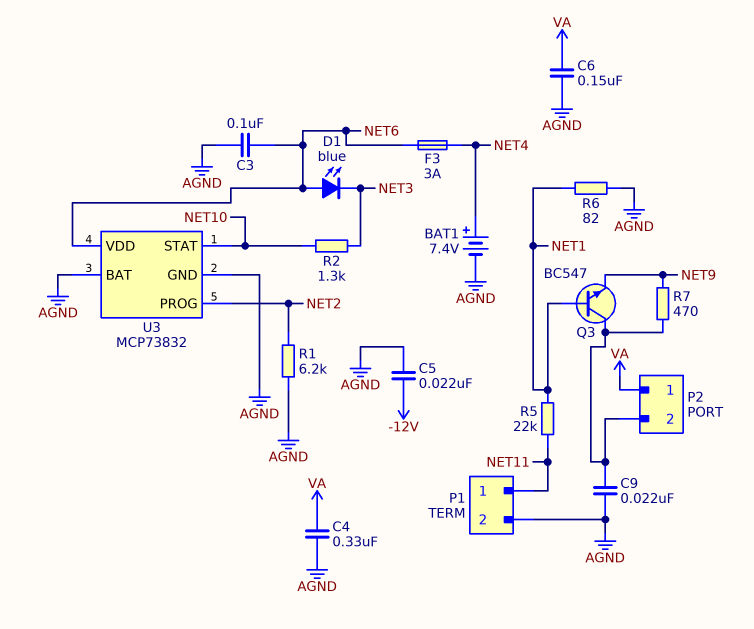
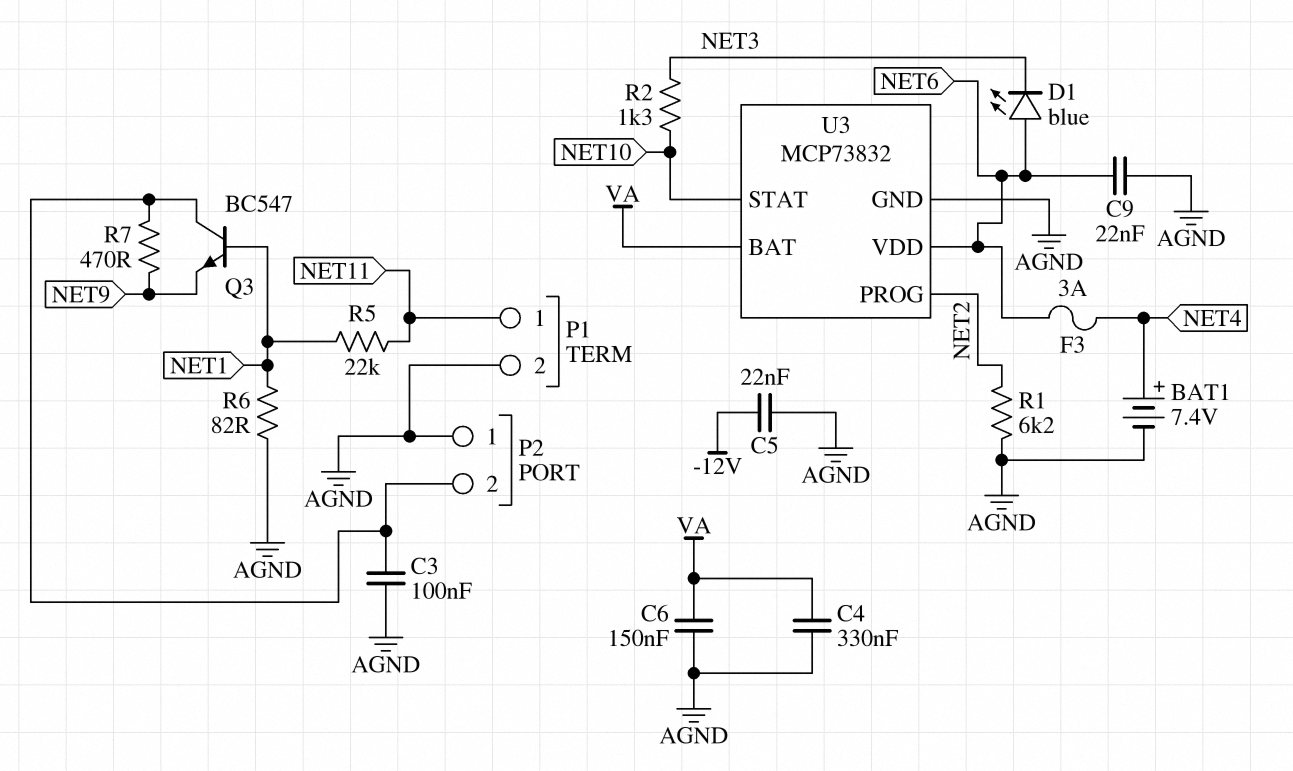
C3: 100nF (AGND, NET6) -> 100nF (AGND, P2/2)
C9: 22nF (AGND, P2/2) -> 22nF (AGND, NET6)
P2 pin 1: VA -> AGND
U3 pin BAT: AGND -> VA

